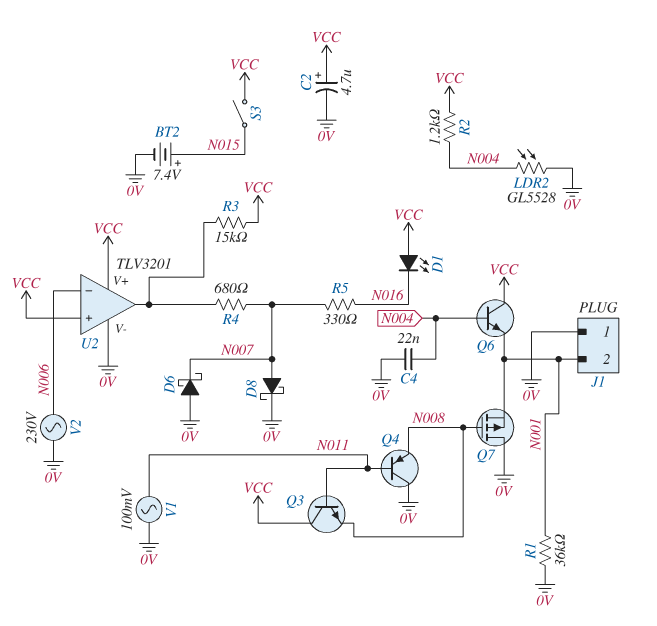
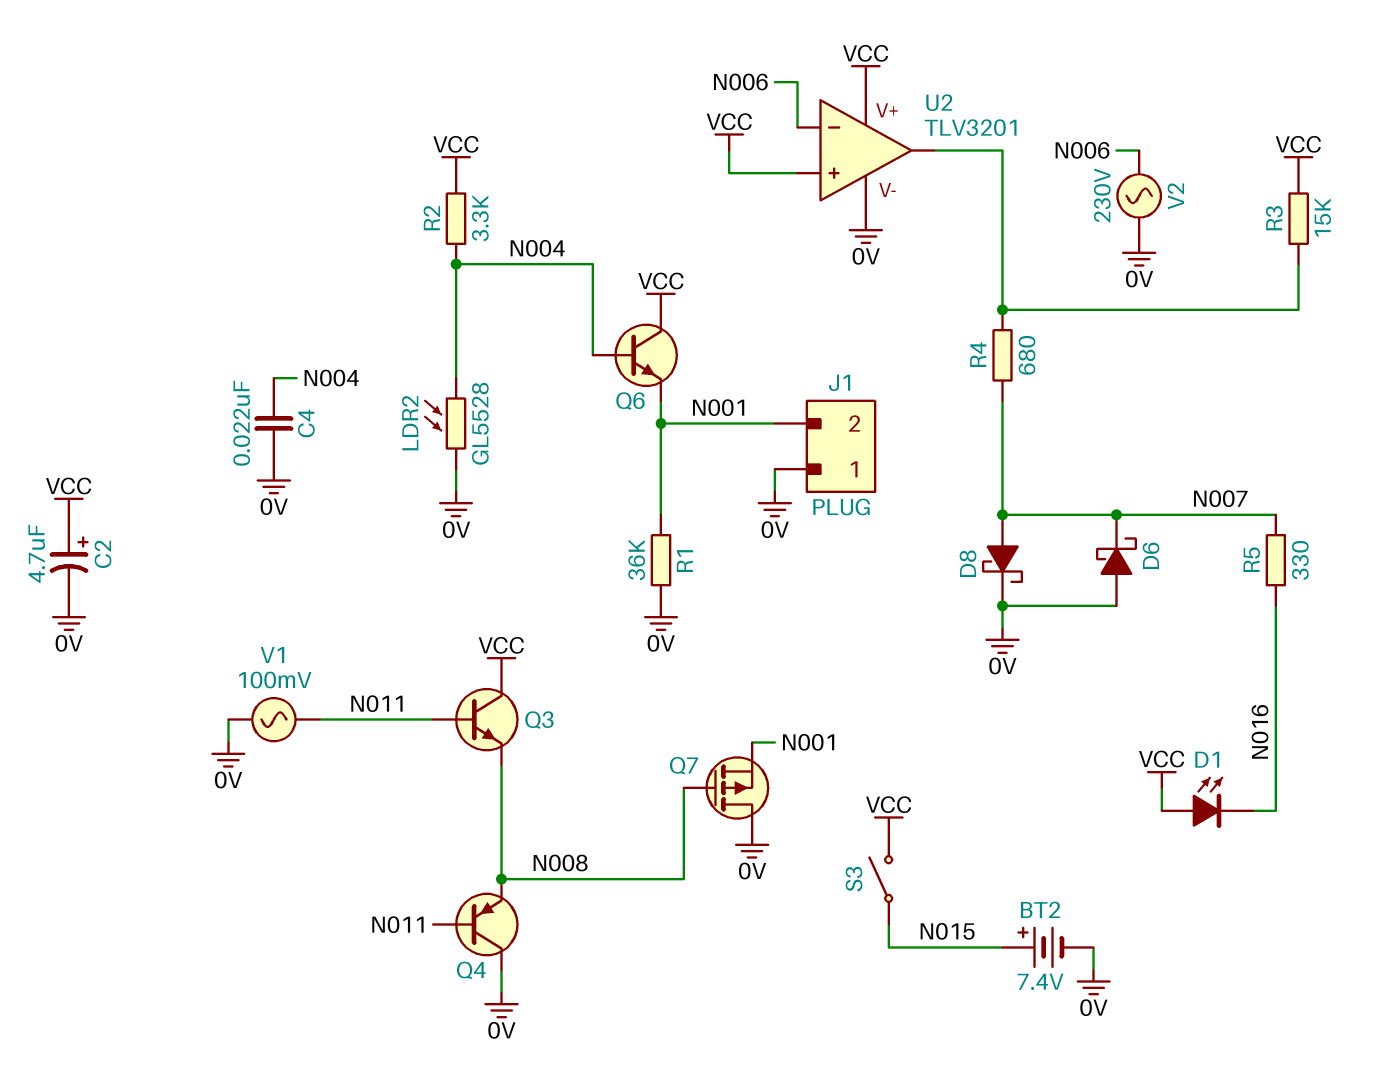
R2: 1.2k (N004, VCC) -> 3.3k (N004, VCC)

